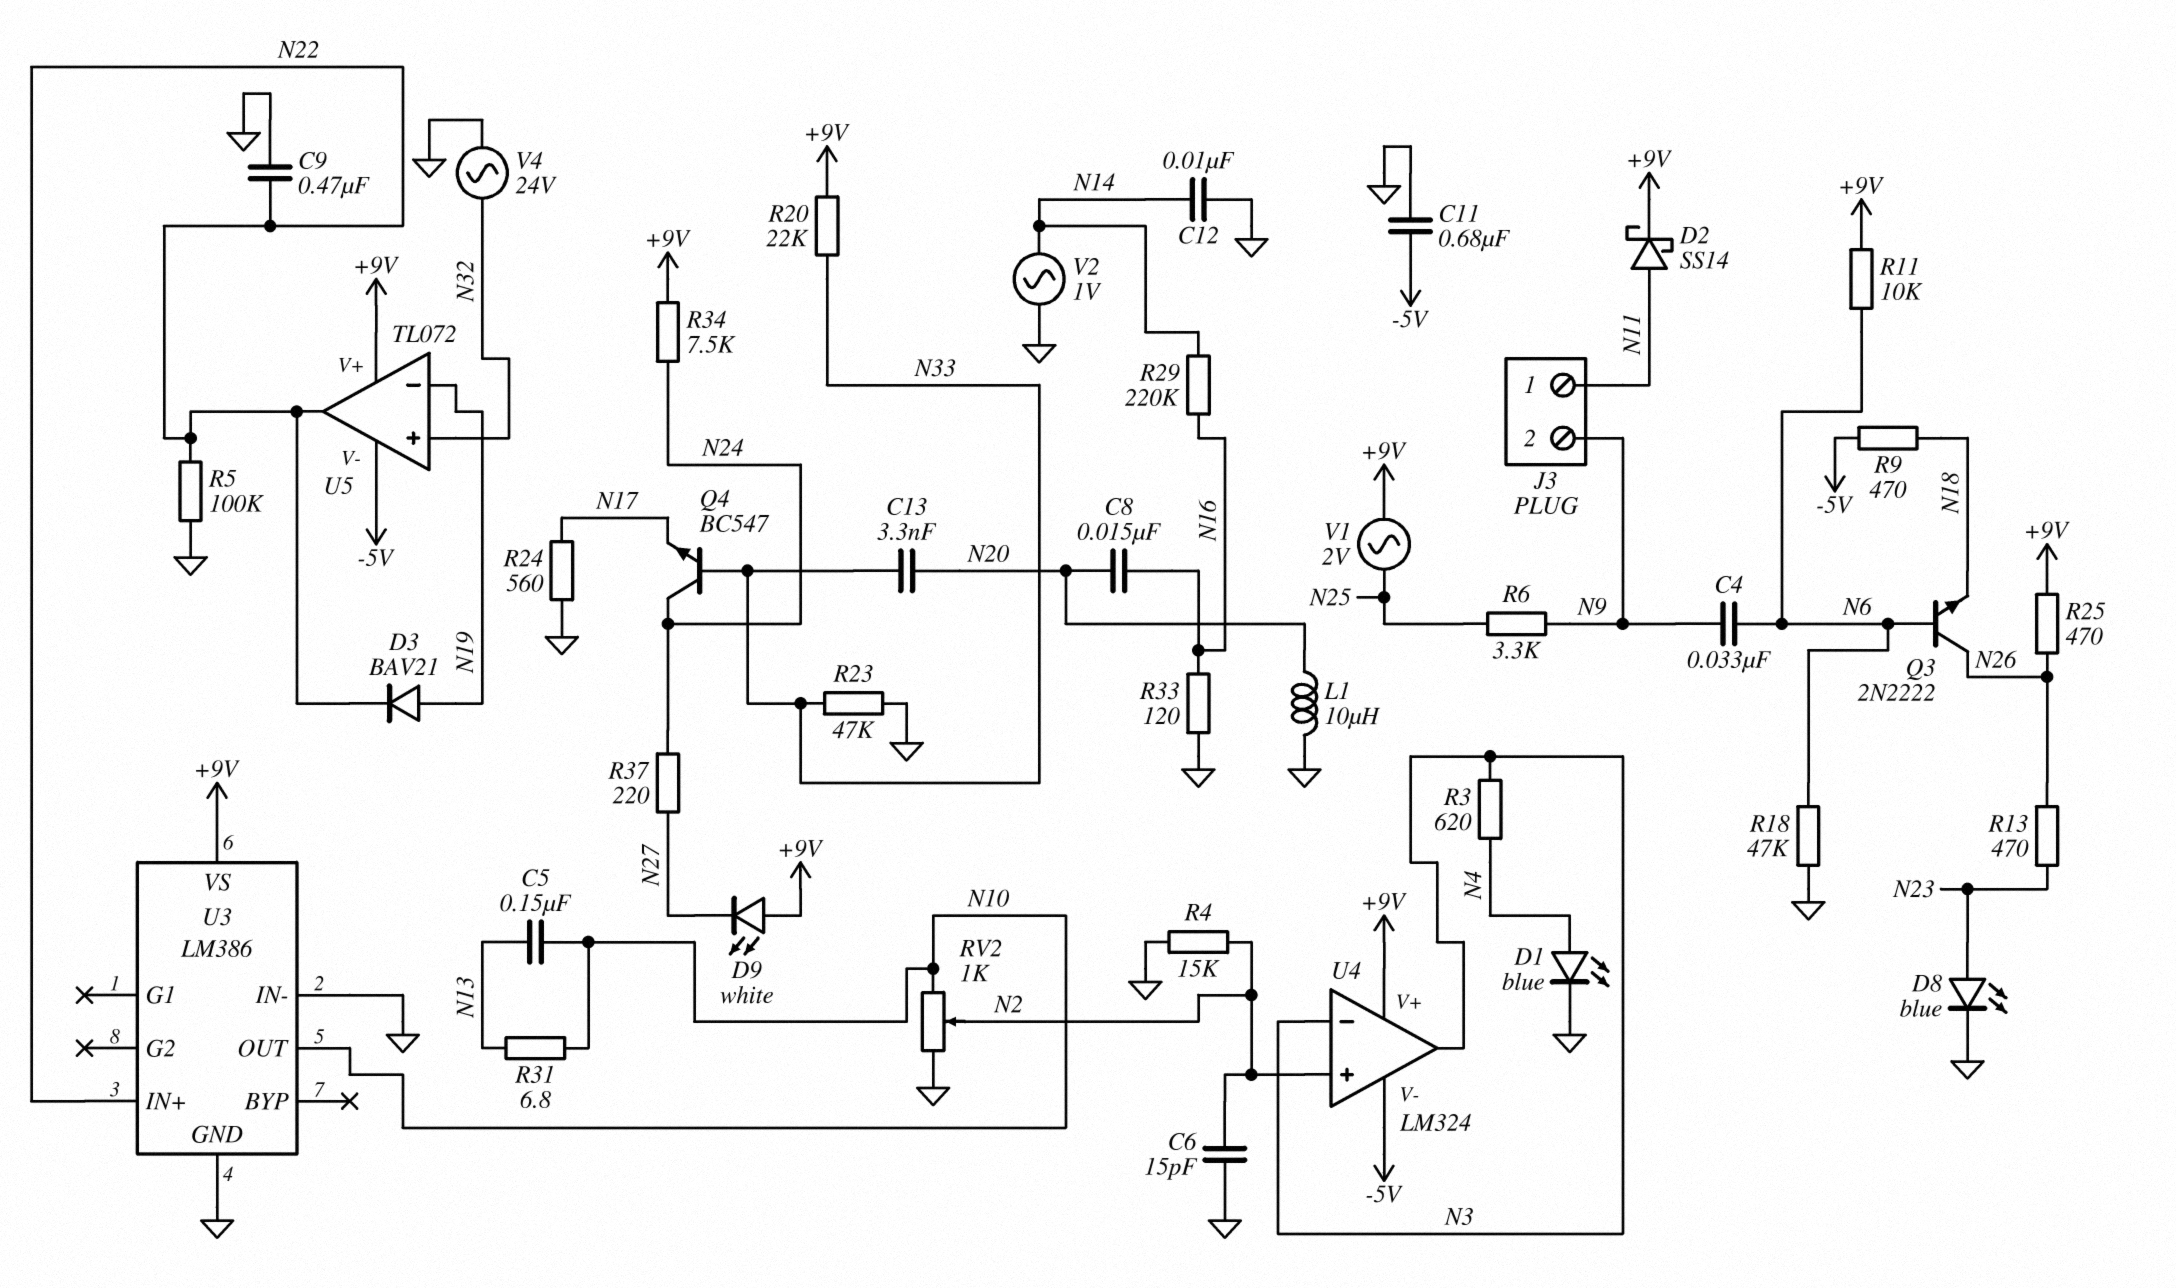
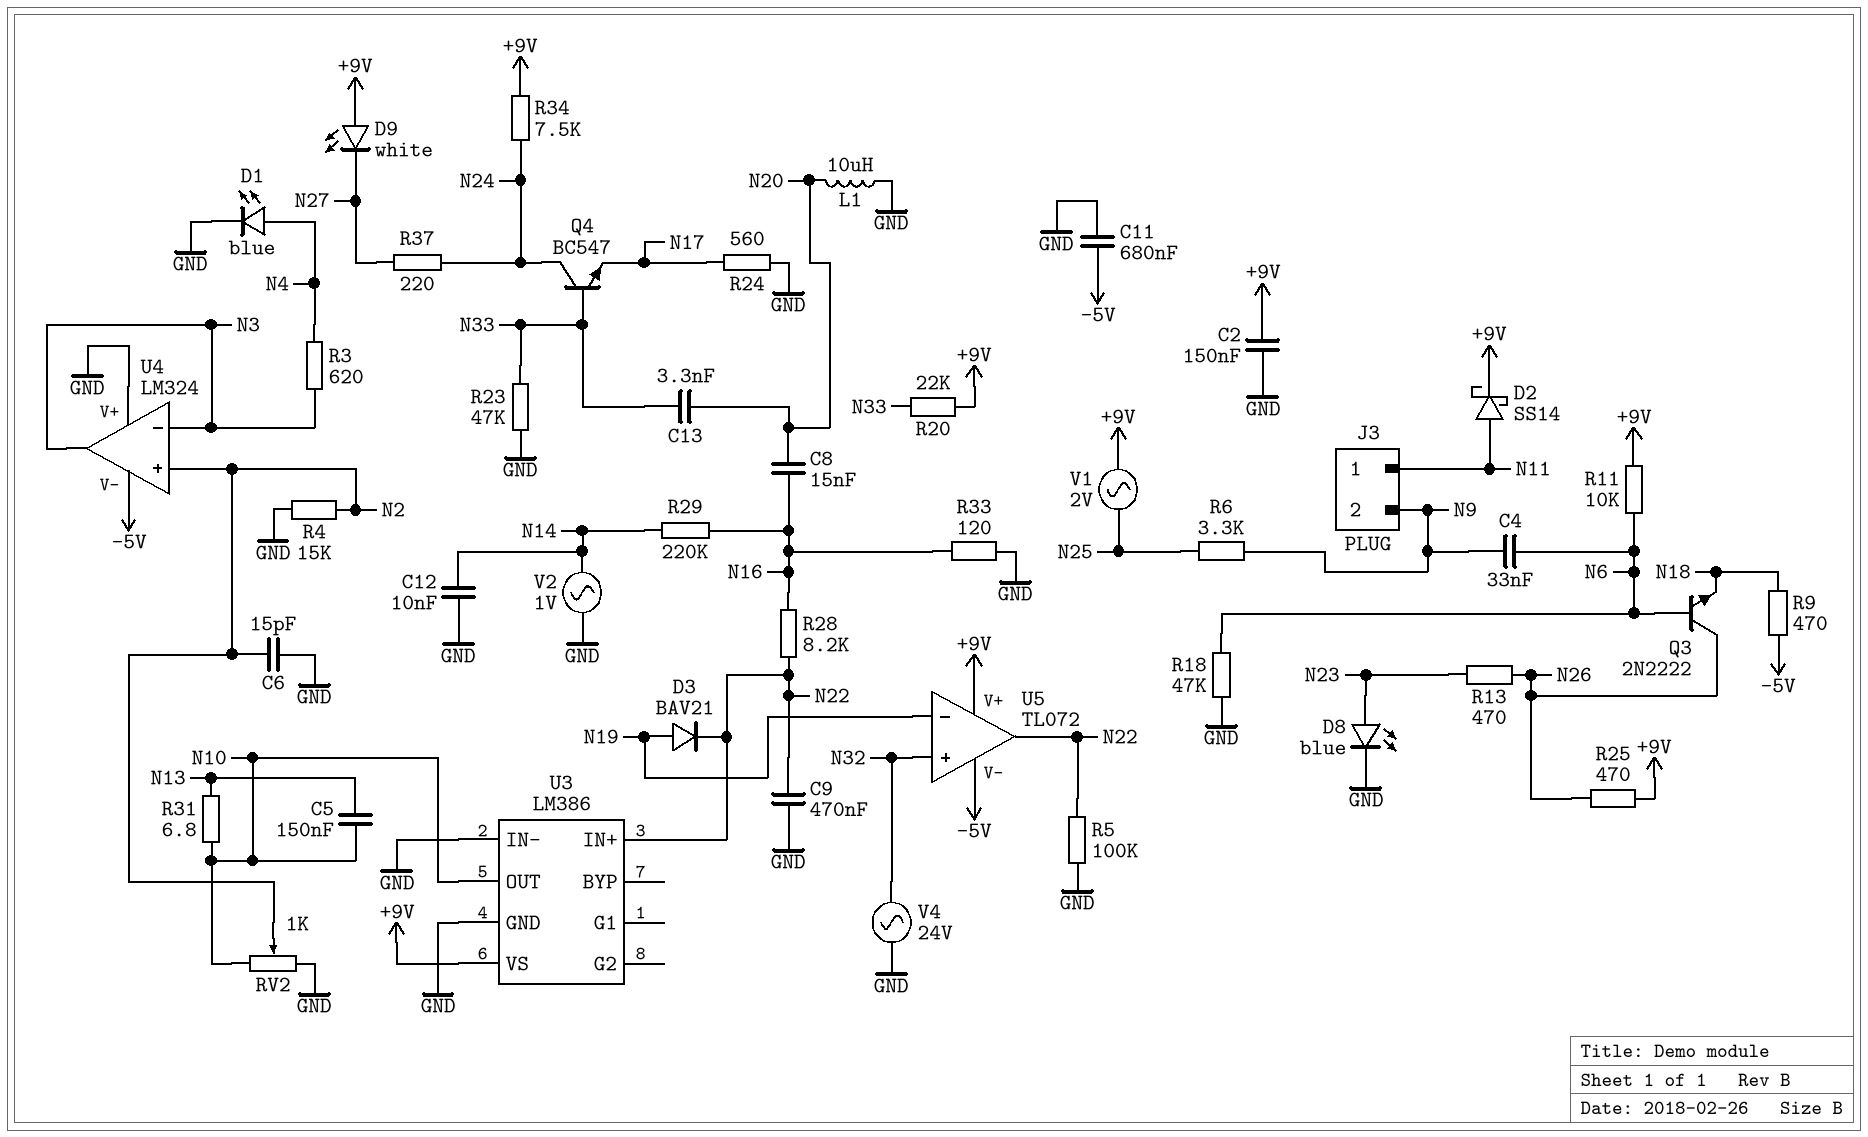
C2: none -> 150nF (+9V, GND)
R28: none -> 8.2k (N16, N22)
U4 pin V+: +9V -> GND

